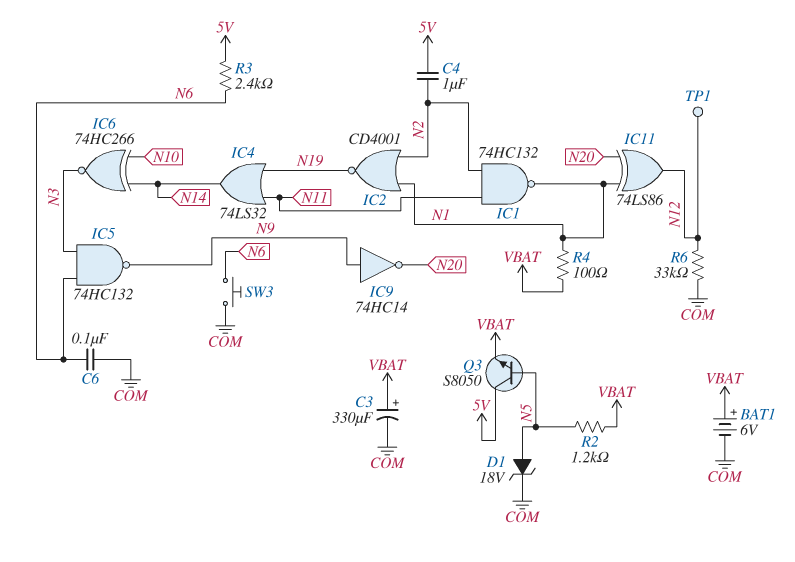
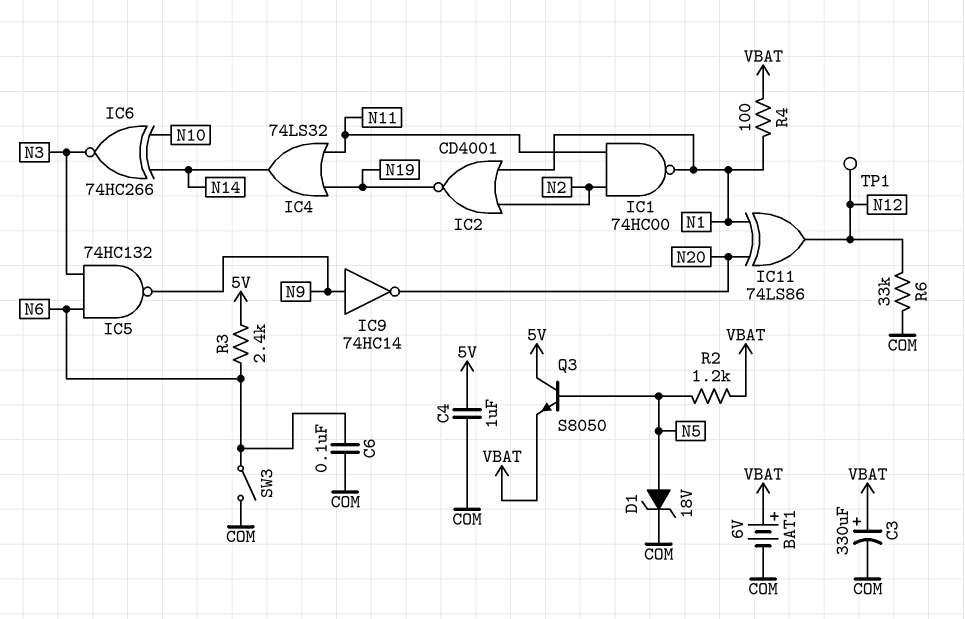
C4: 1uF (5V, N2) -> 1uF (5V, COM)
IC1: NAND 74HC132 (in N2, in N11, out N1) -> NAND 74HC00 (in N2, in N11, out N1)
SW3: button (COM, N6) -> switch (COM, N6)

